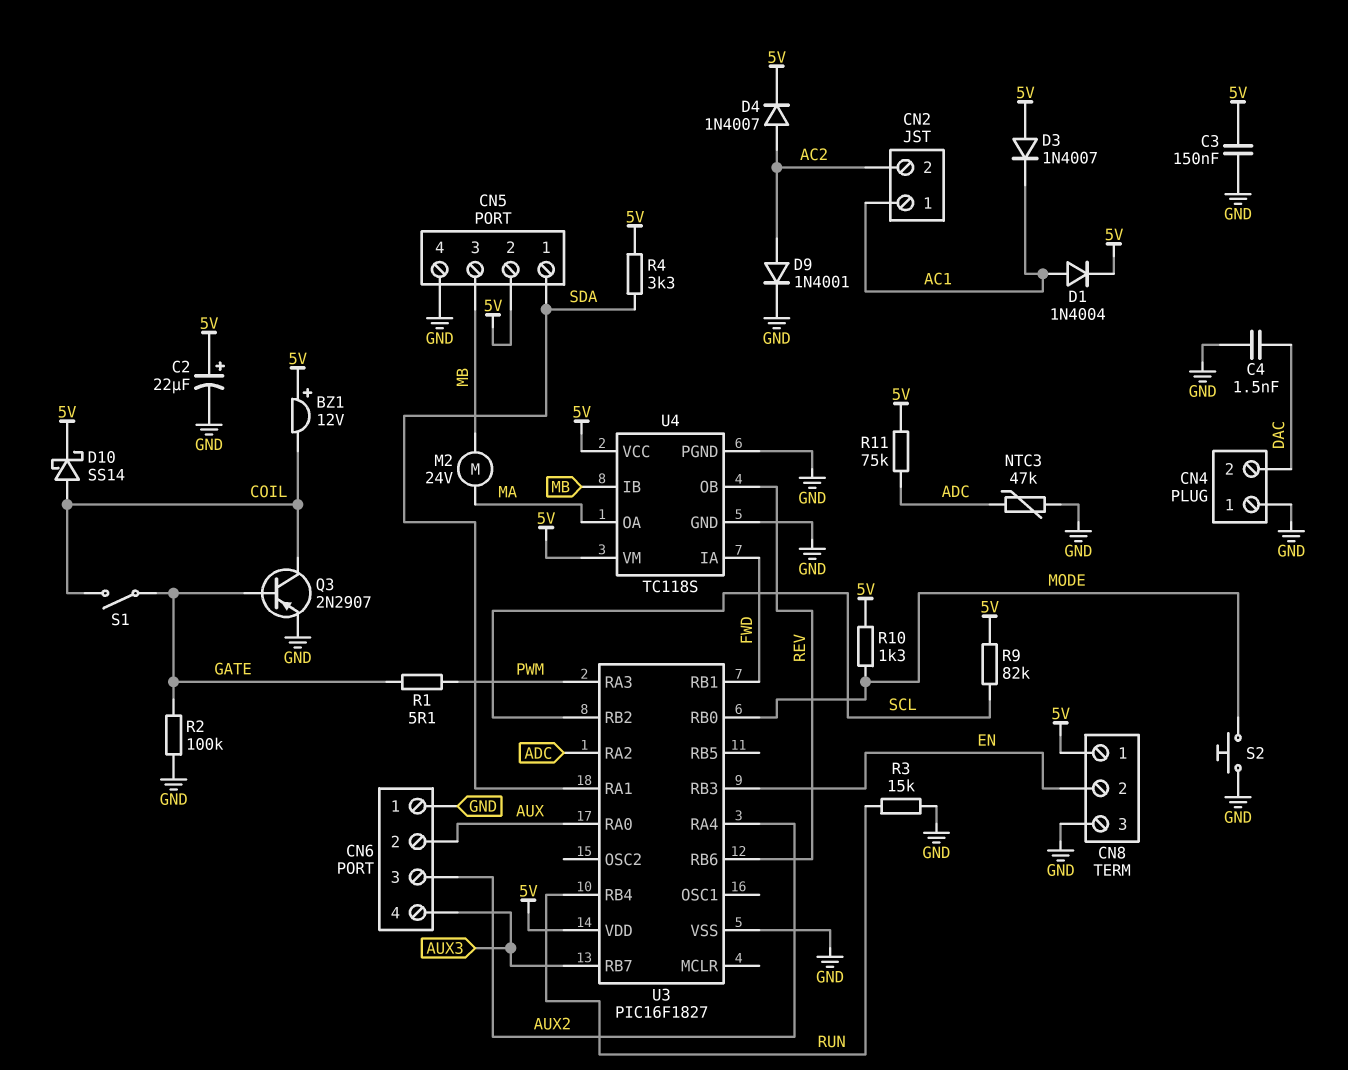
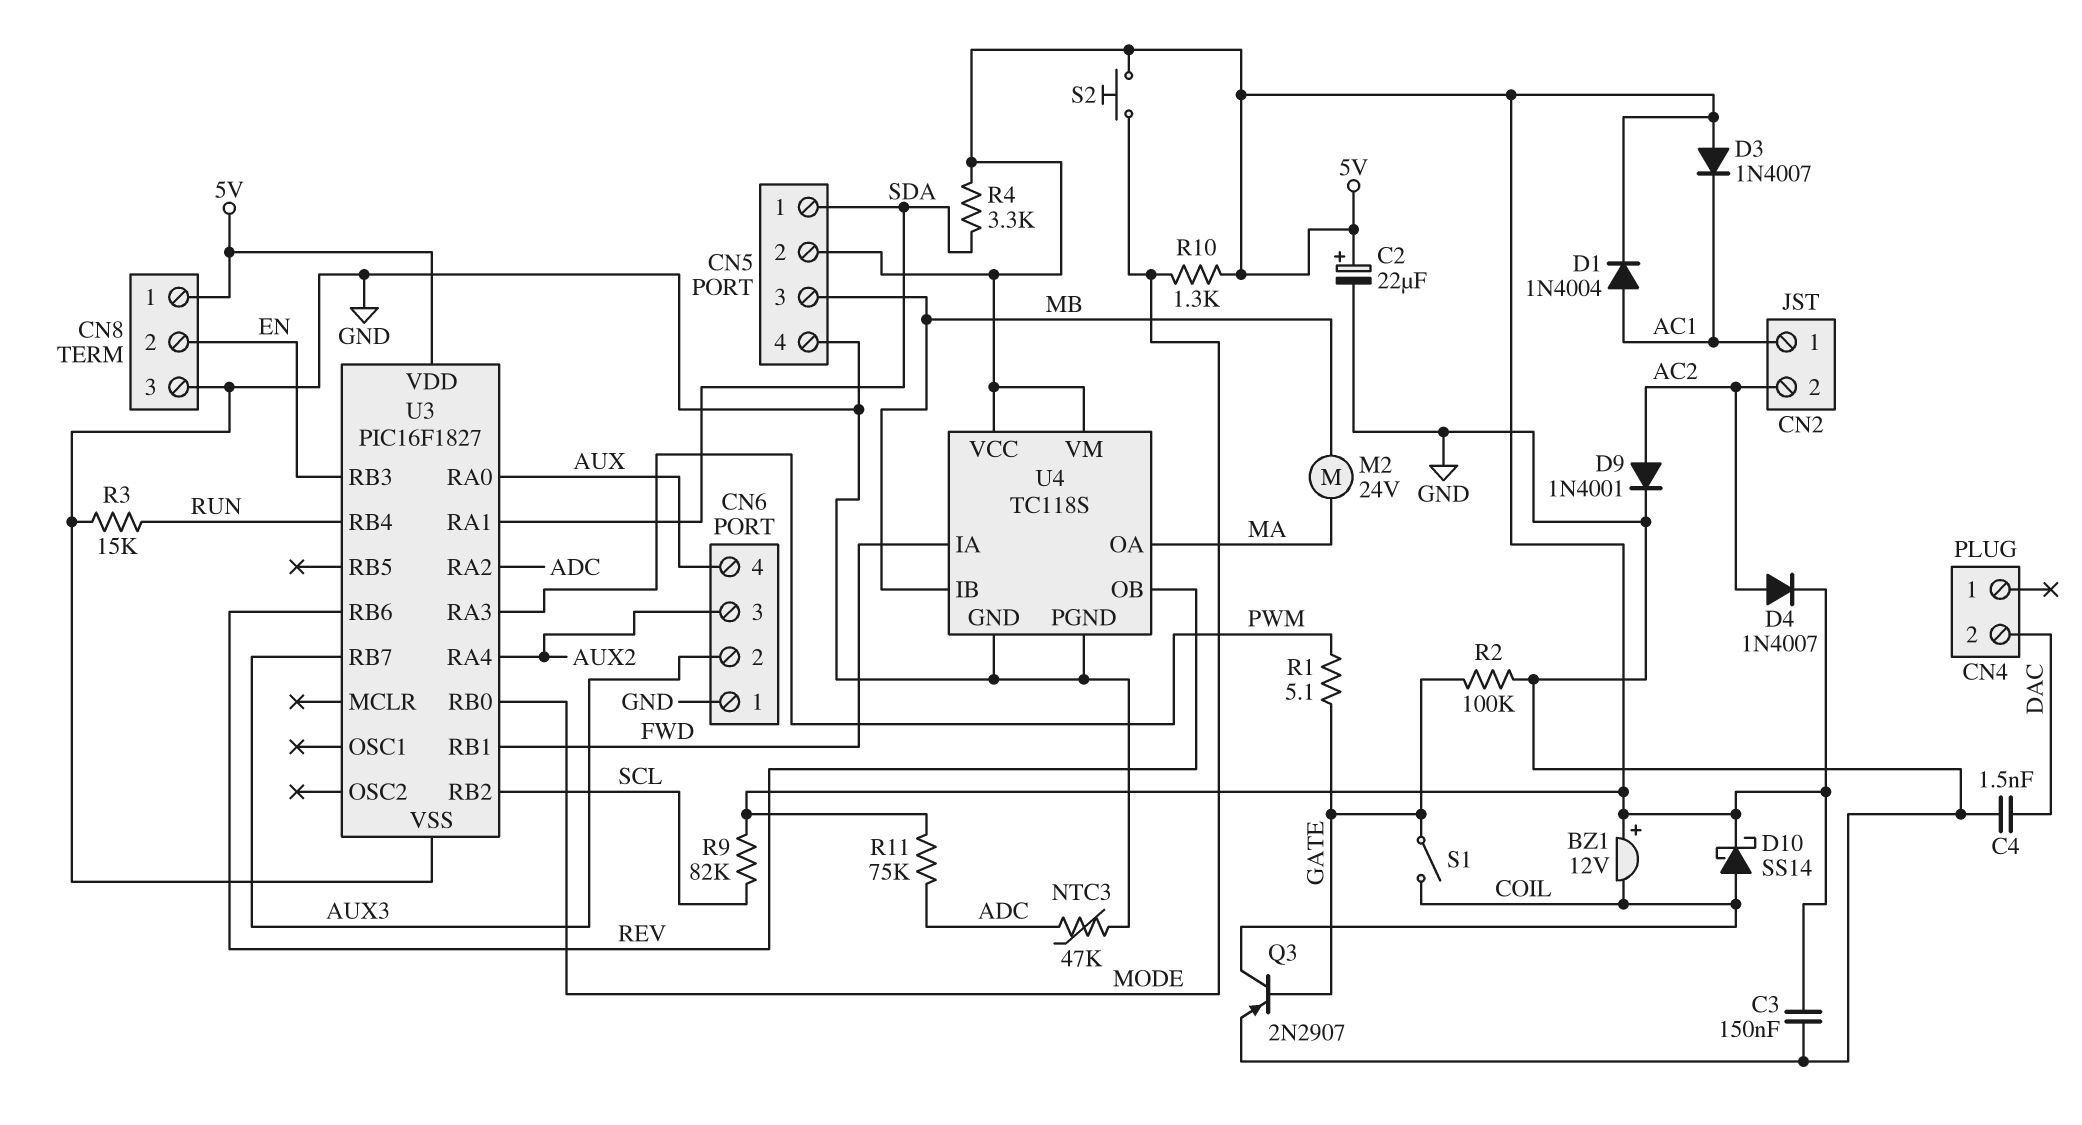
CN4 pin 1: GND -> none
CN6 pin 2: AUX -> AUX3
CN6 pin 4: AUX3 -> AUX
S2: button (GND, MODE) -> button (5V, MODE)

